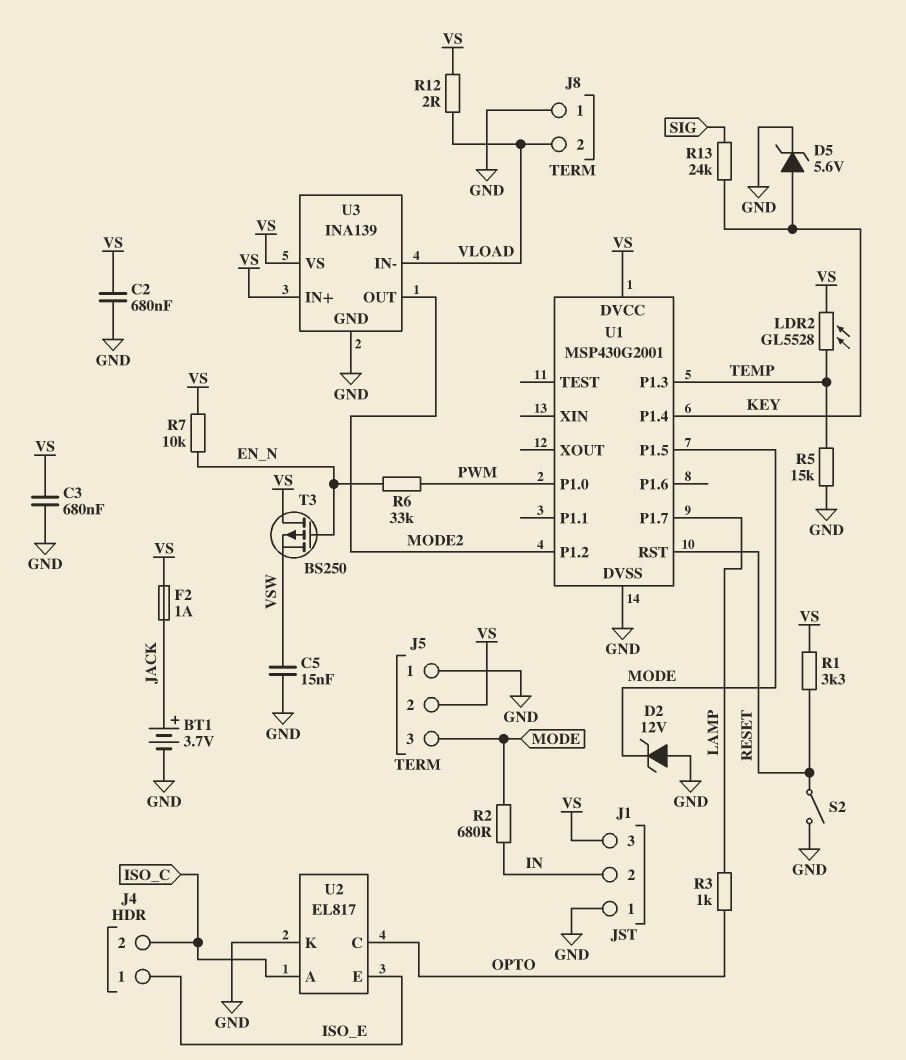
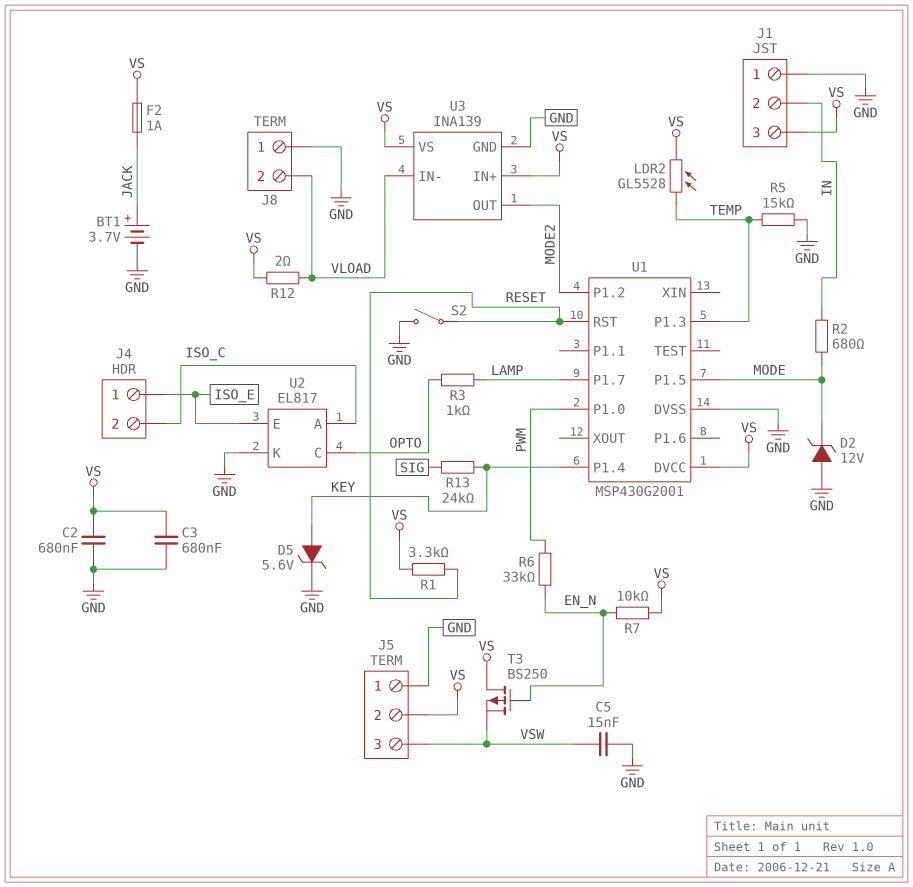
J5 pin 3: MODE -> VSW

